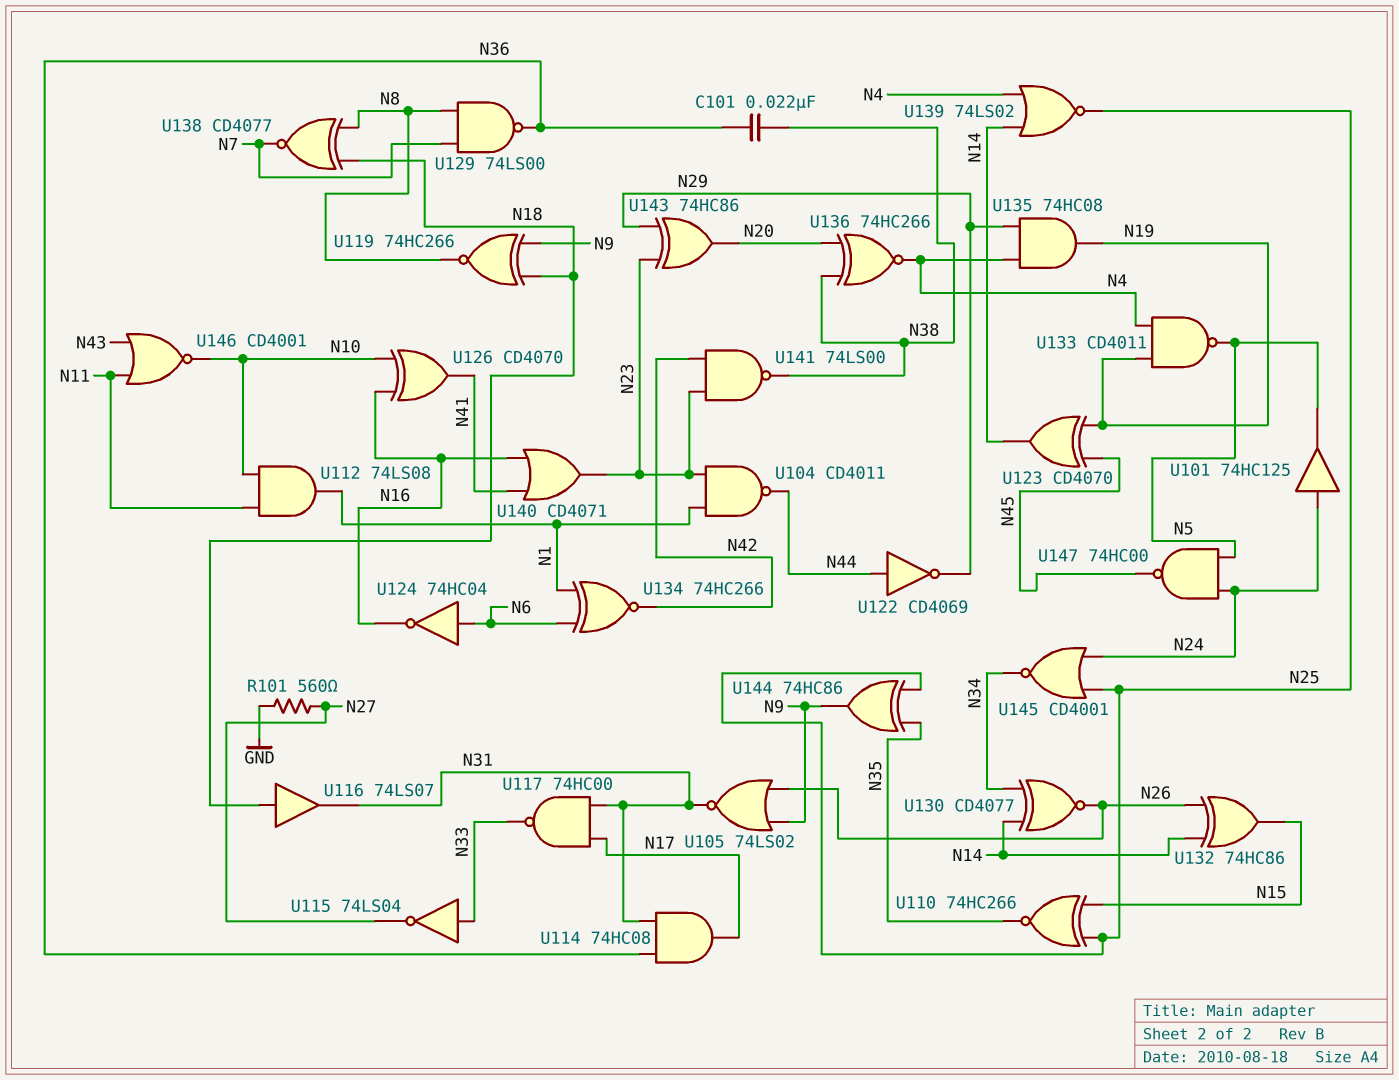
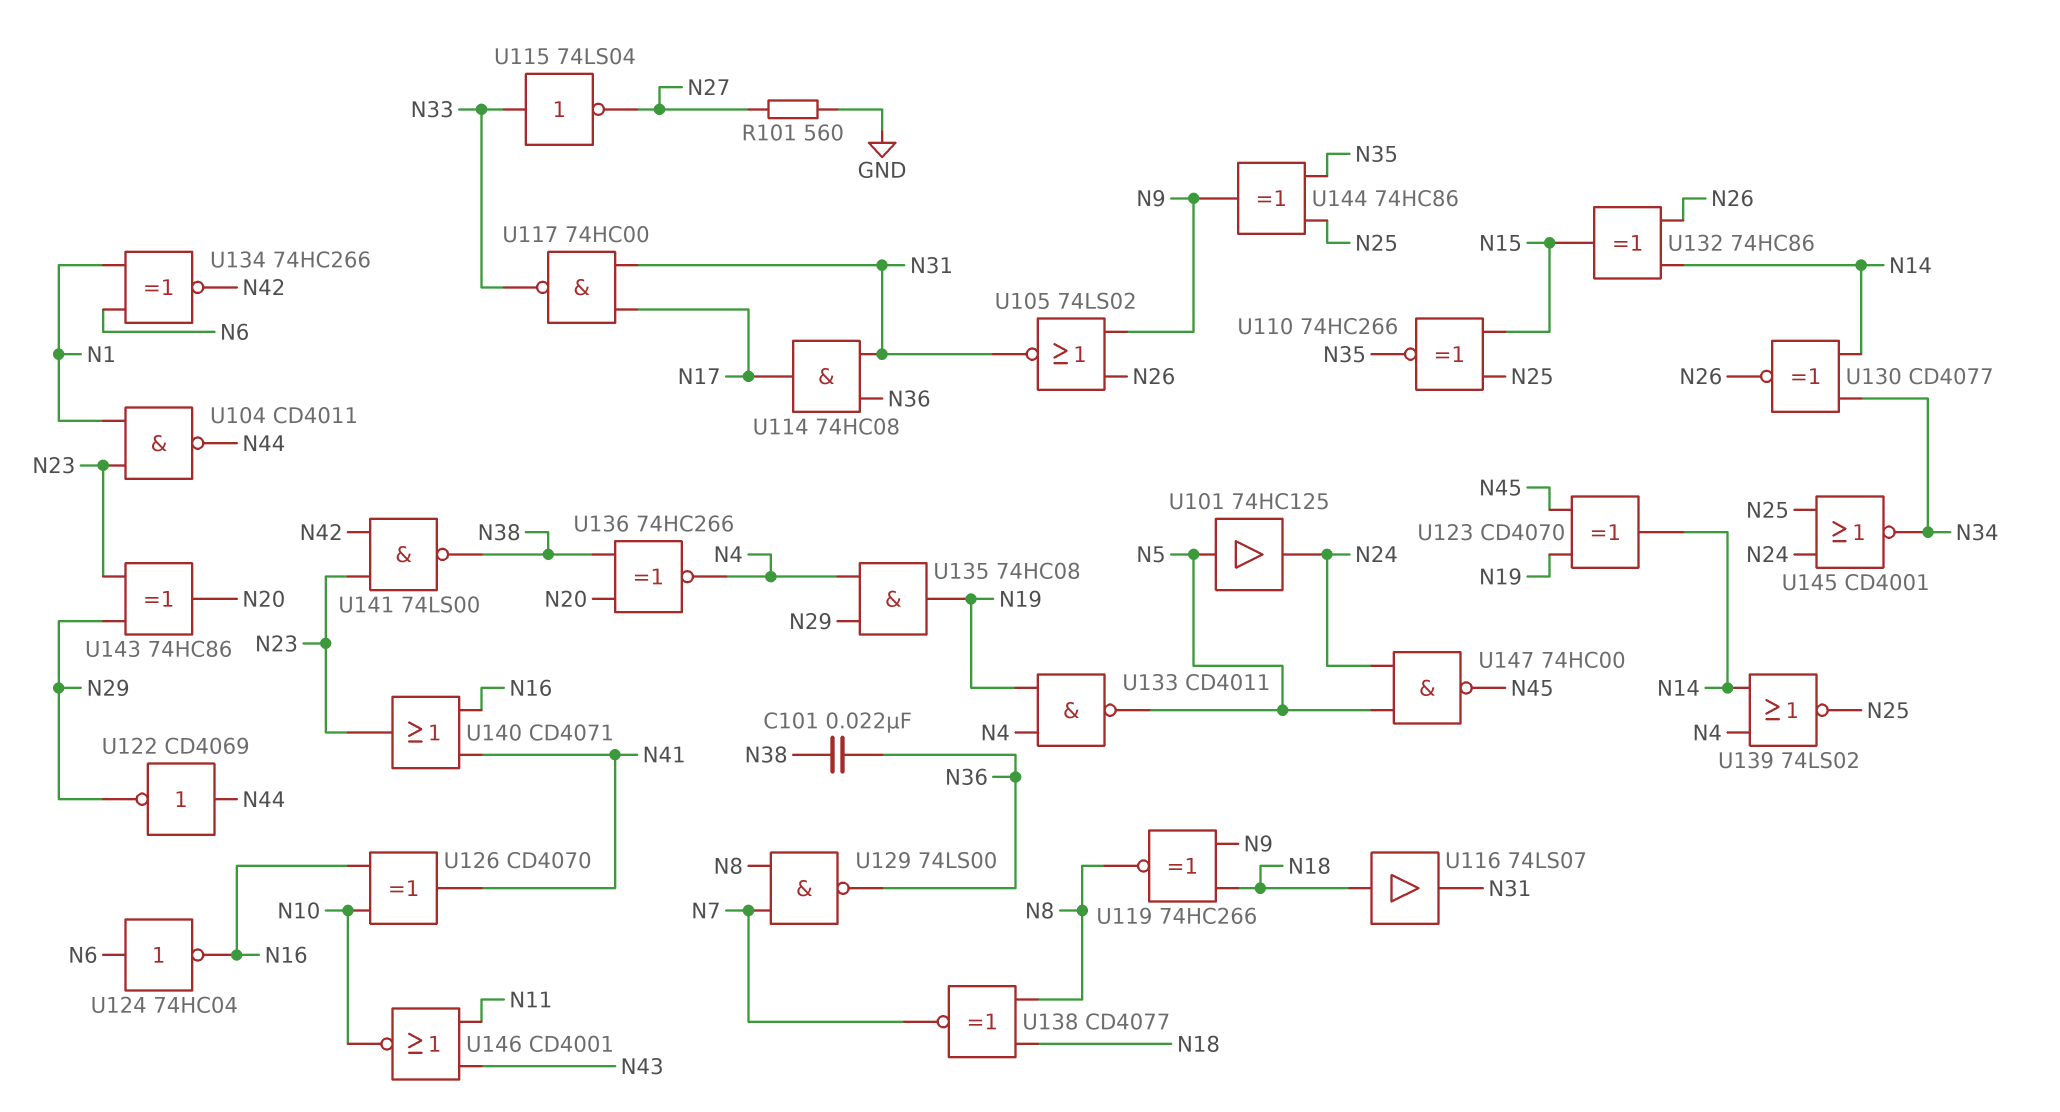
U101: buffer 74HC125 (in N24, out N5) -> buffer 74HC125 (in N5, out N24)
U112: AND 74LS08 (in N10, in N11, out N1) -> none

